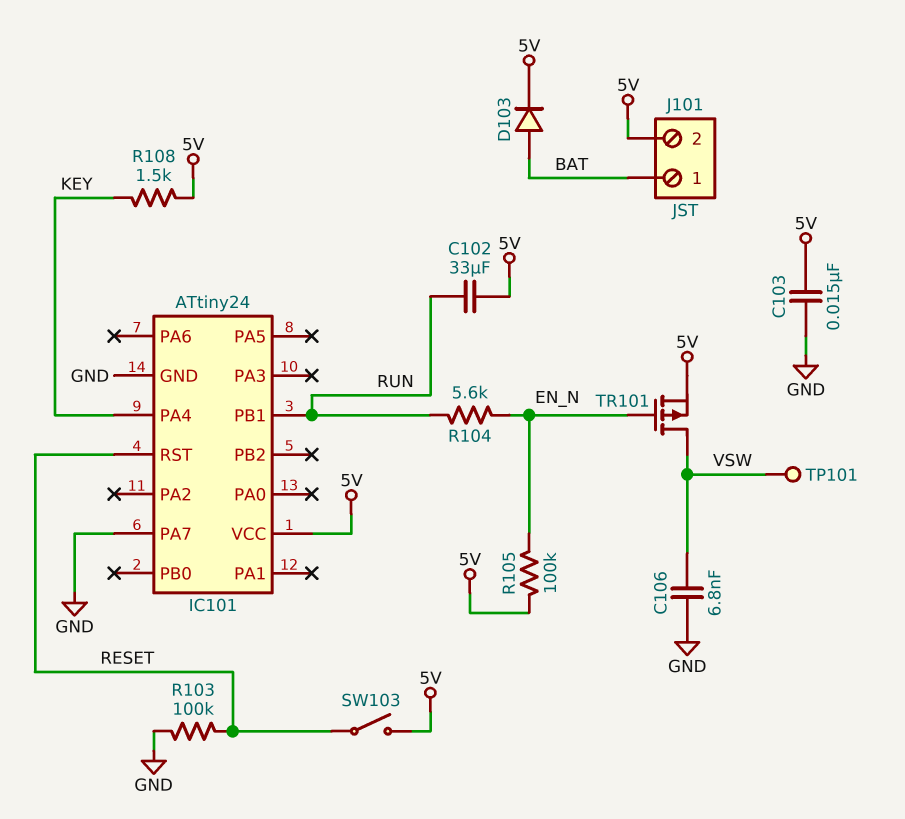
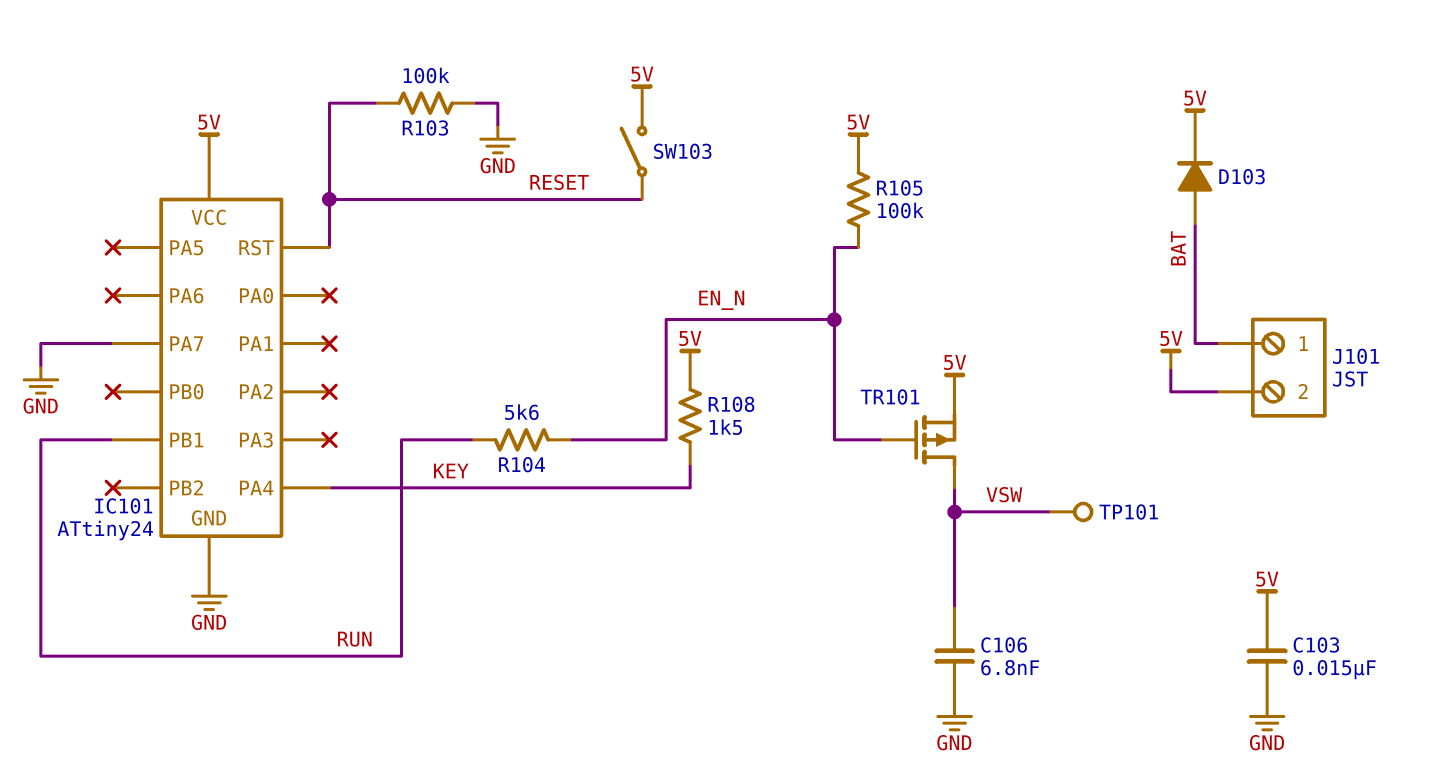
C102: 33uF (5V, RUN) -> none

